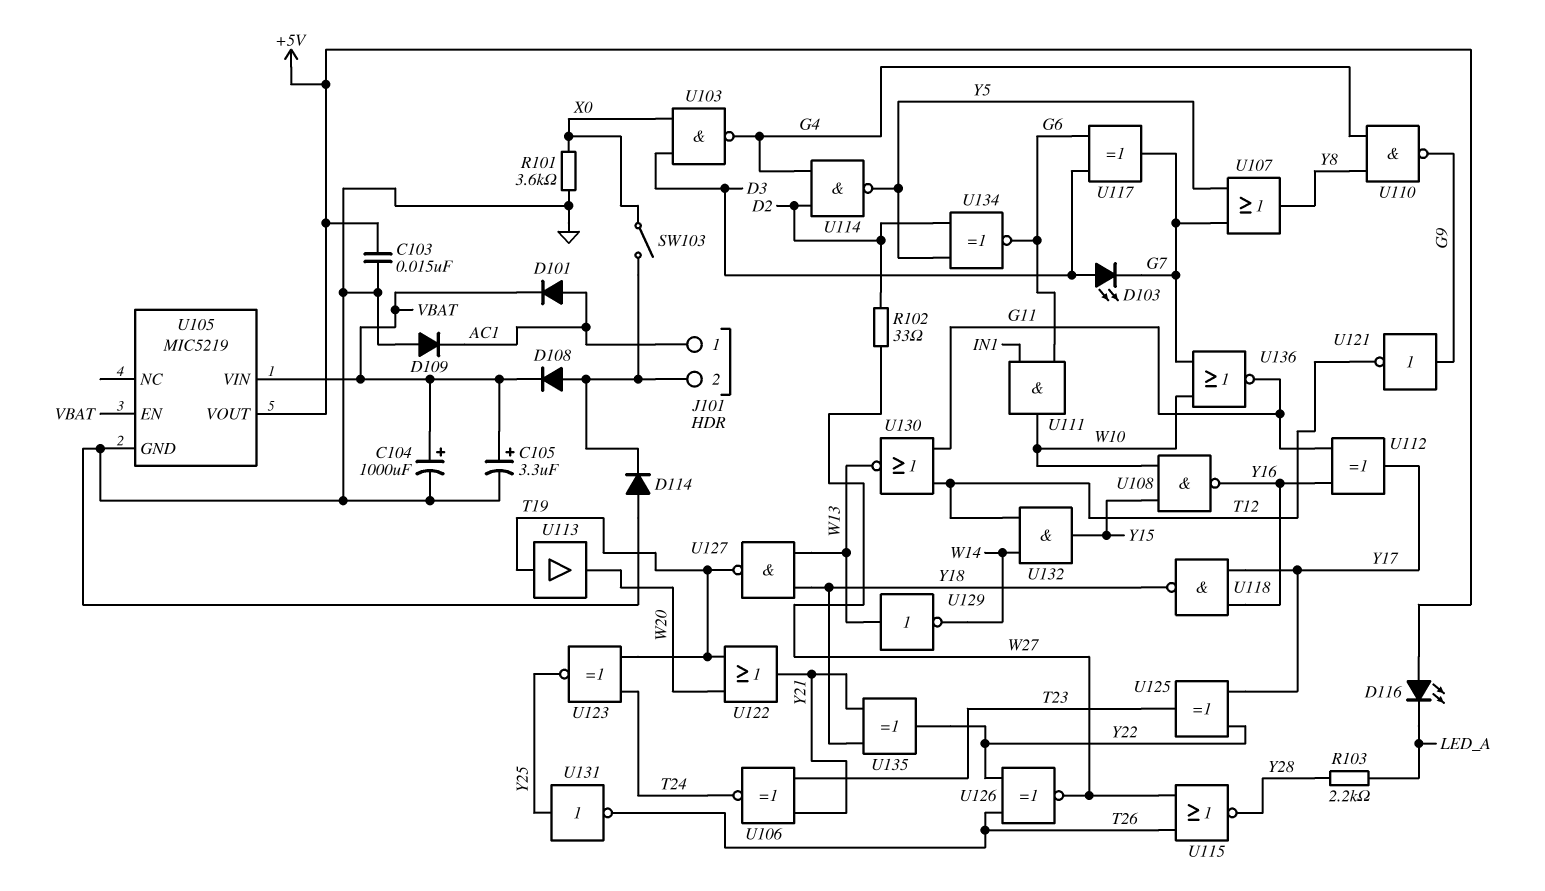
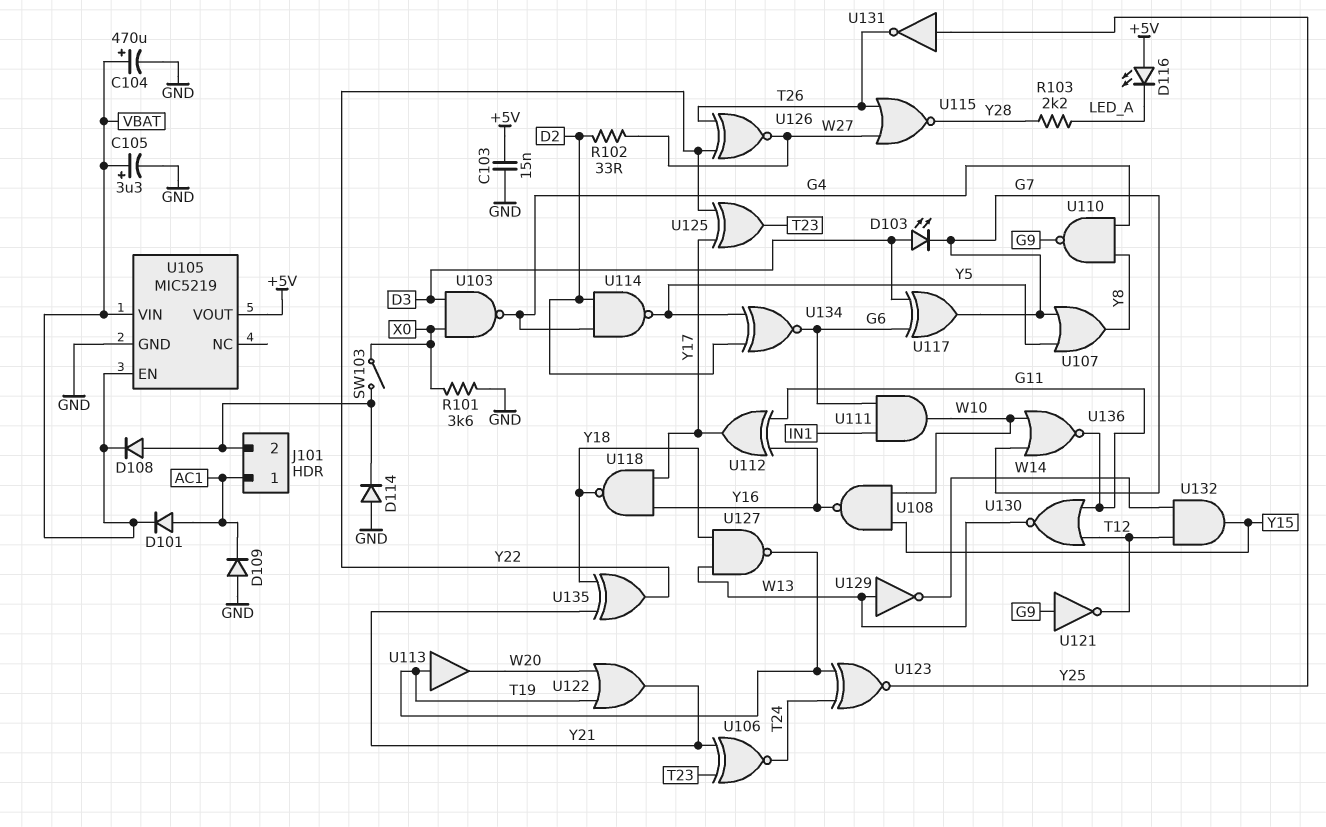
C104: 1000uF (plus VBAT, minus GND) -> 470uF (plus VBAT, minus GND)

